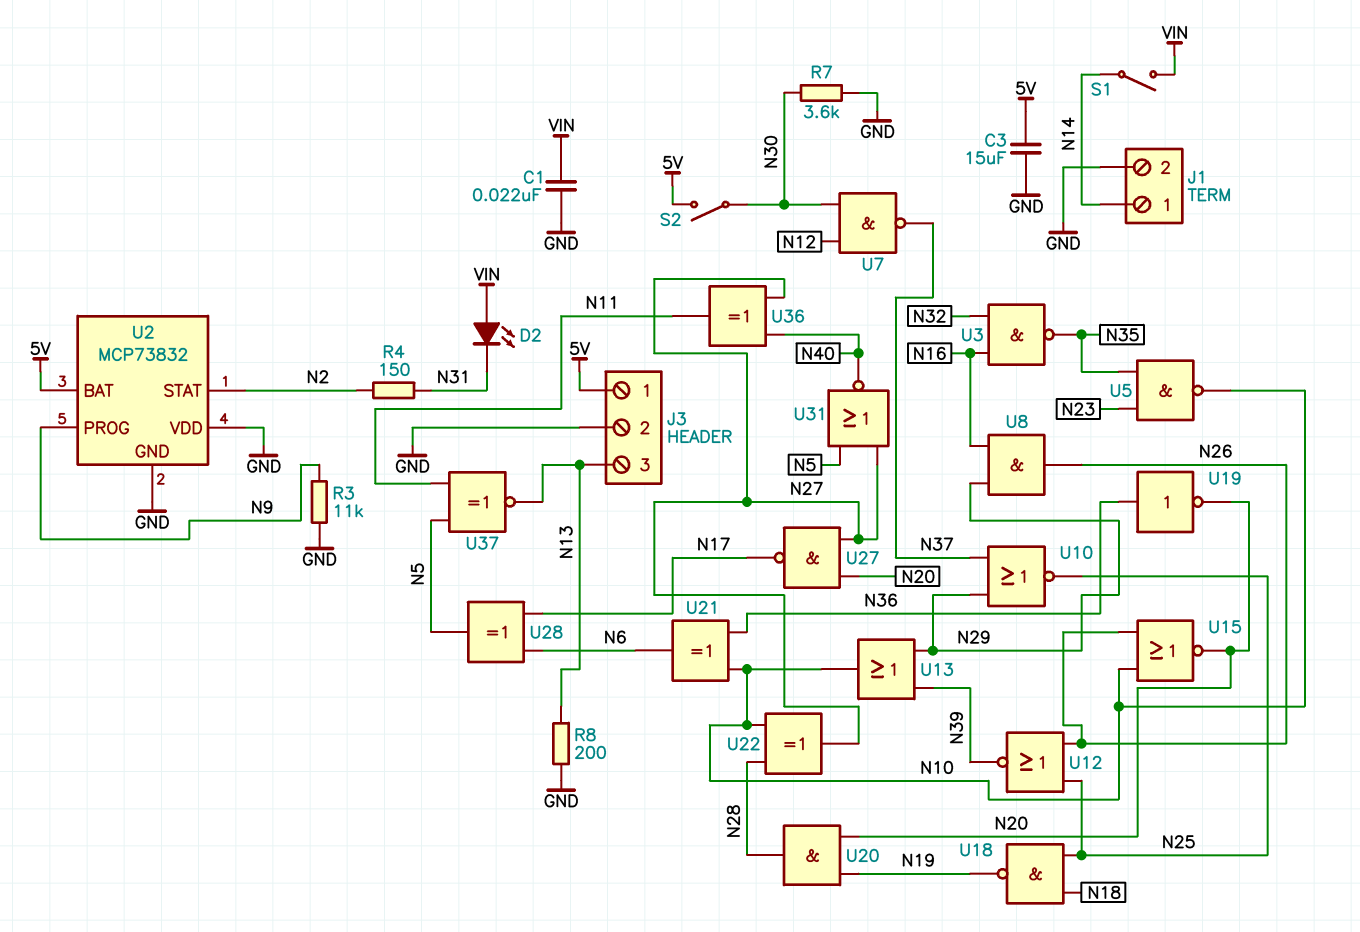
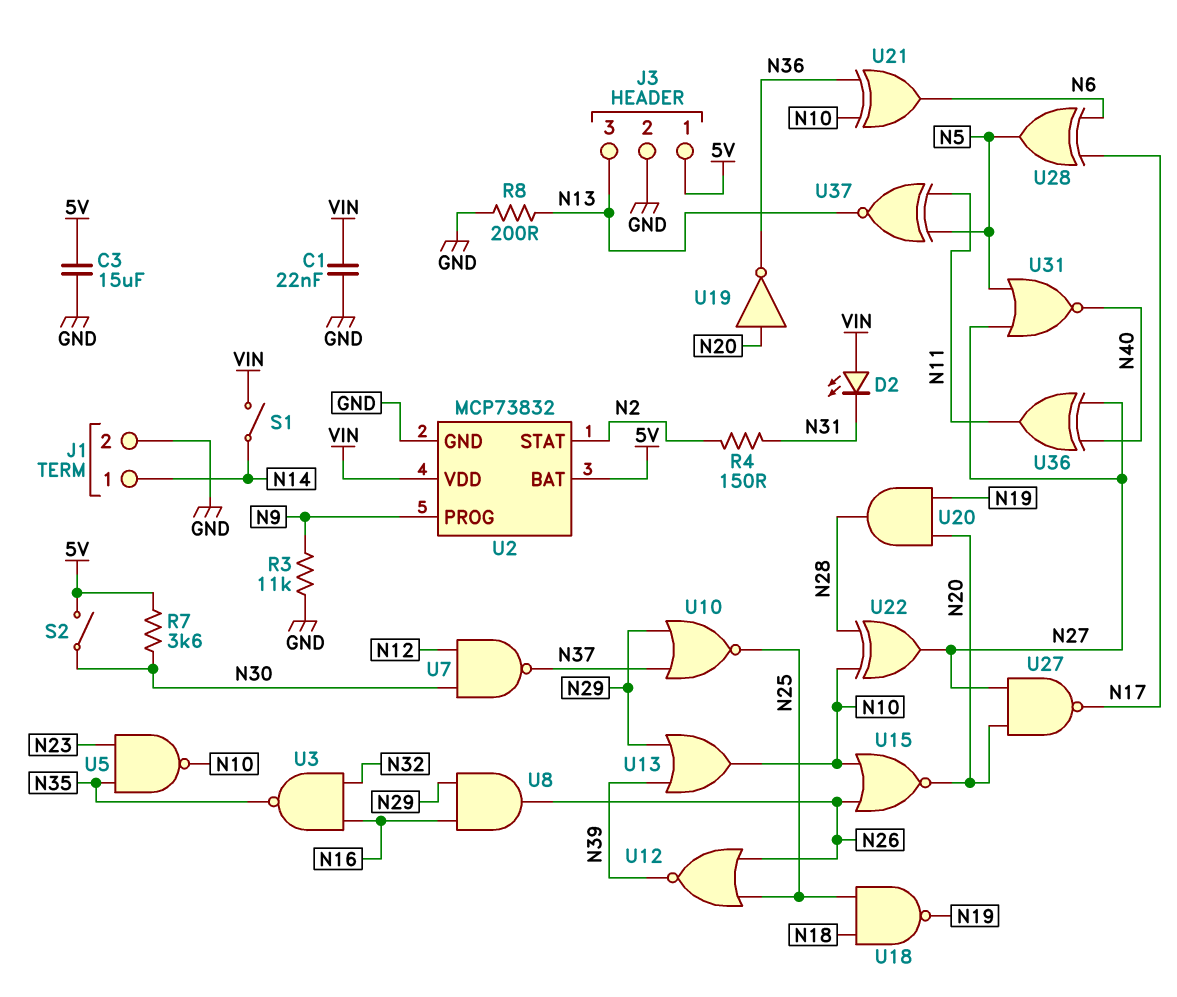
R7: 3.6k (GND, N30) -> 3.6k (5V, N30)
U2 pin VDD: GND -> VIN
U19: NOT (in N36, out N20) -> NOT (in N20, out N36)

